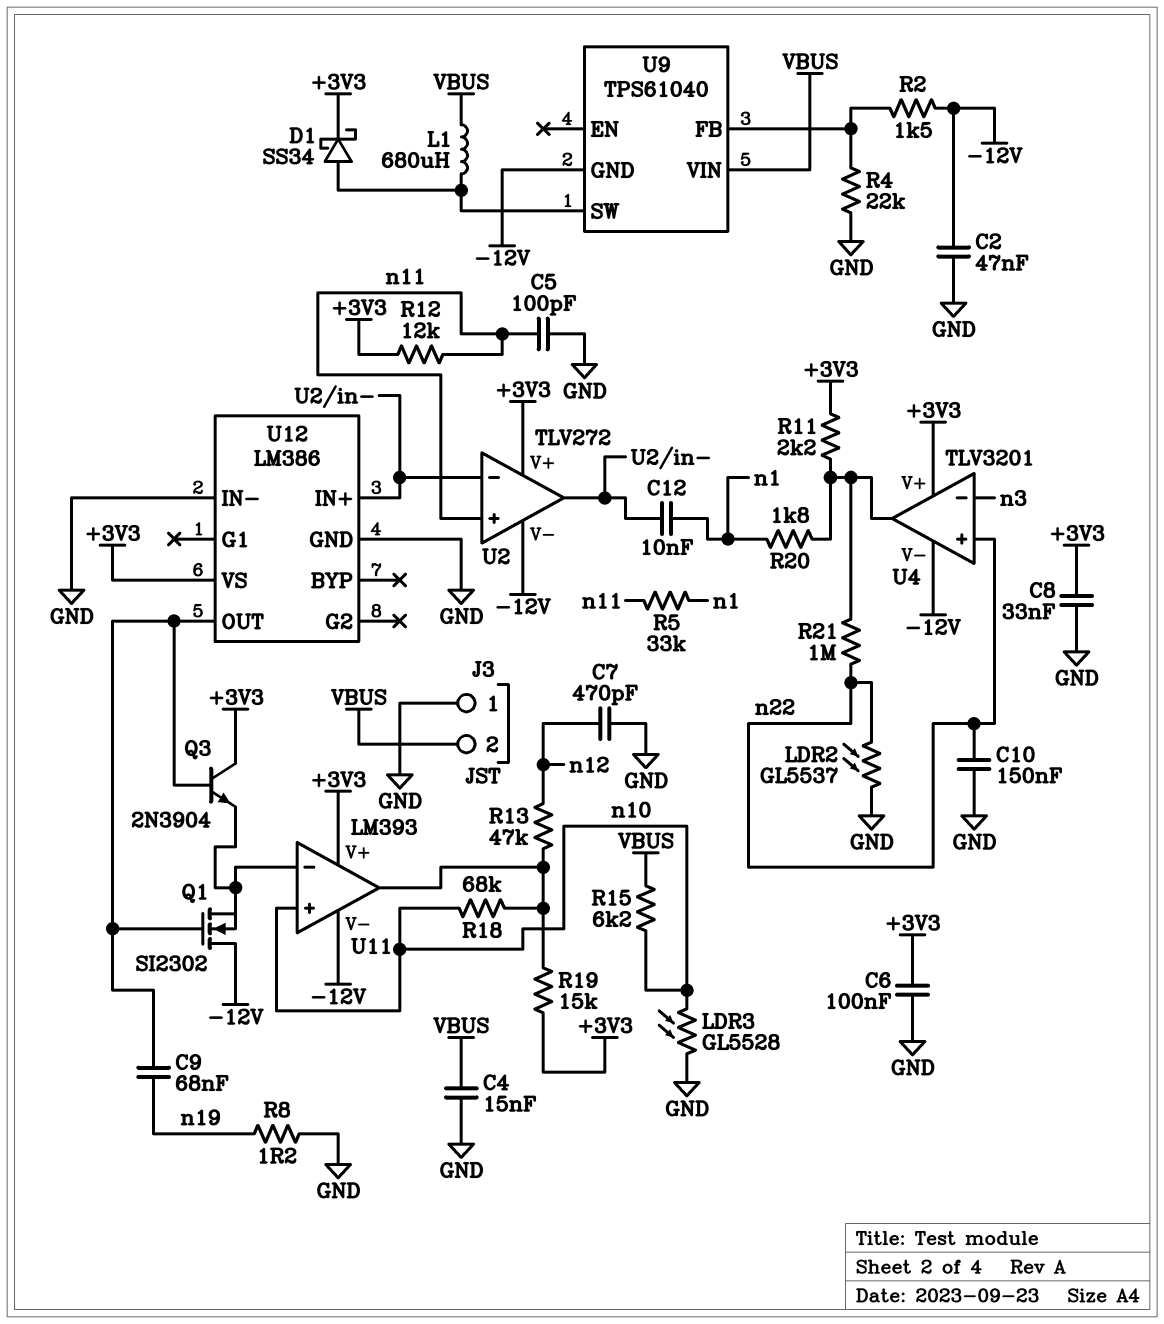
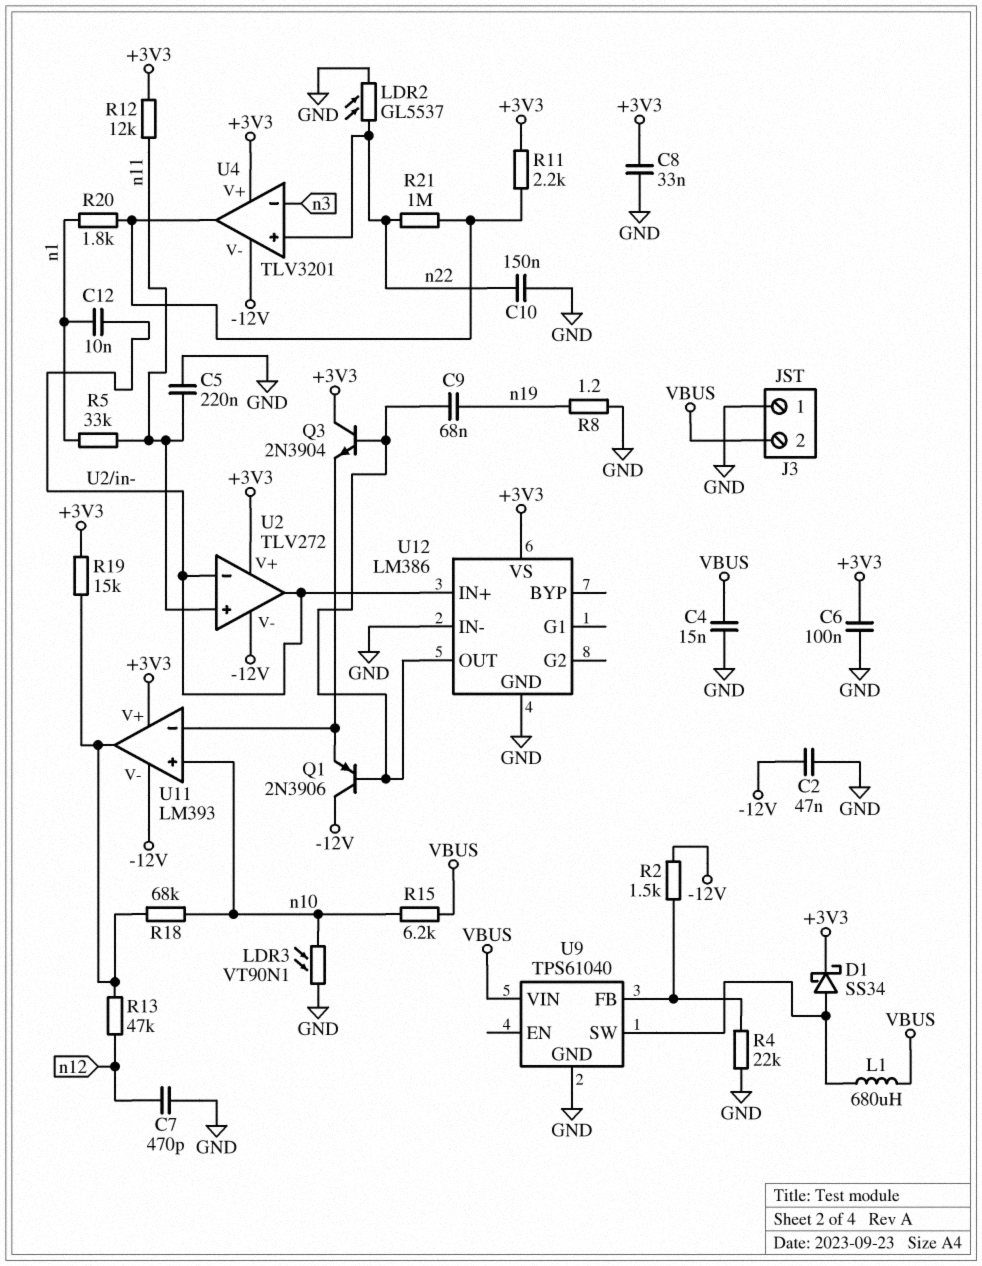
C5: 100pF (GND, n11) -> 220nF (GND, n11)
LDR3: GL5528 (GND, n10) -> VT90N1 (GND, n10)
Q1: NMOS SI2302 (G U12/OUT, D -12V, S U11/in-) -> PNP 2N3906 (B U12/OUT, C -12V, E U11/in-)
U9 pin GND: -12V -> GND

